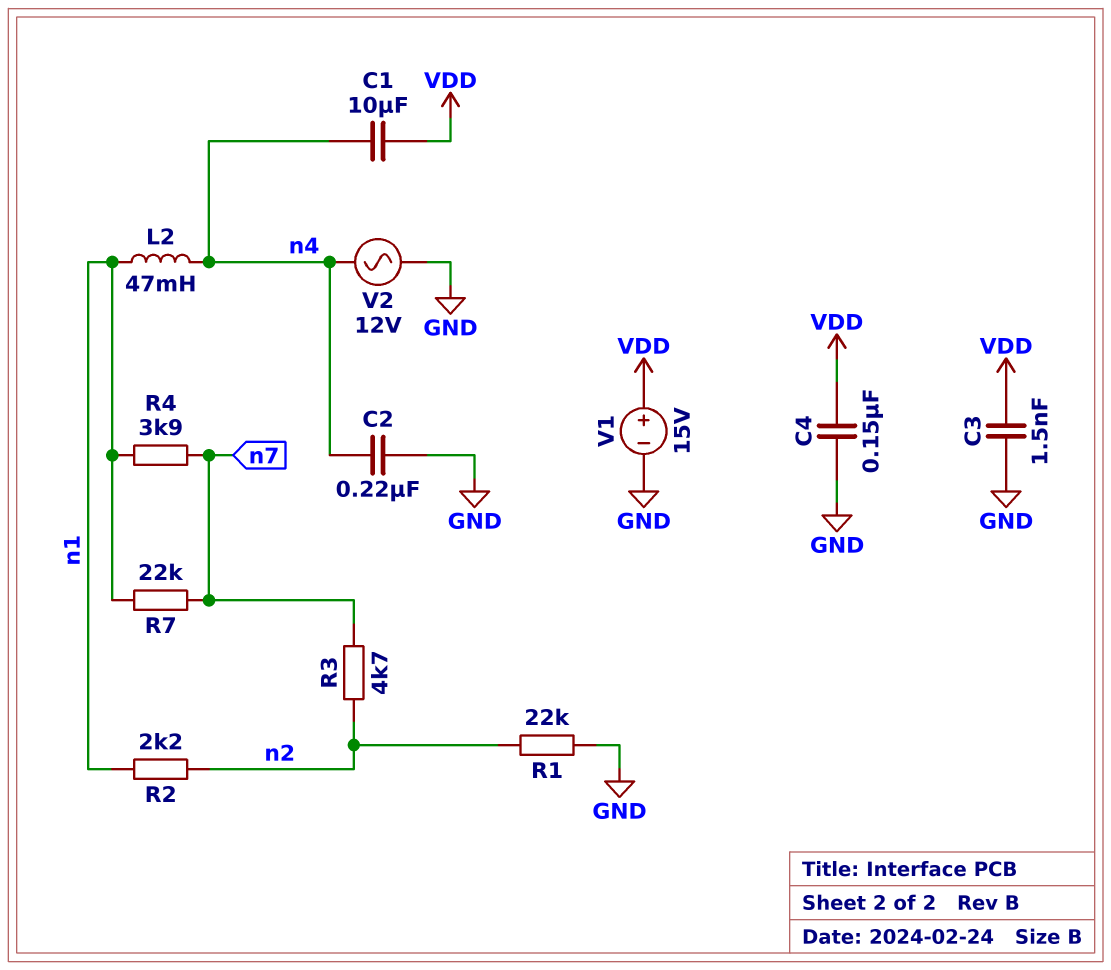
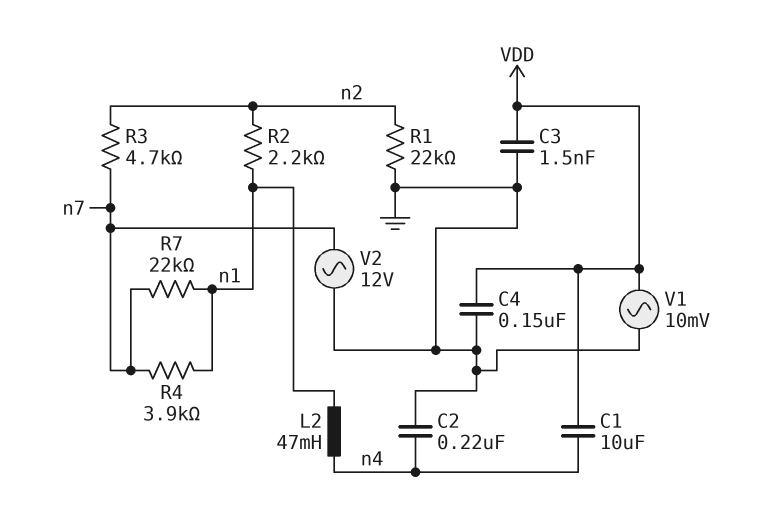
V1: 15V (plus VDD, minus GND) -> AC 10mV (GND, VDD)
V2: AC 12V (GND, n4) -> AC 12V (GND, n7)

